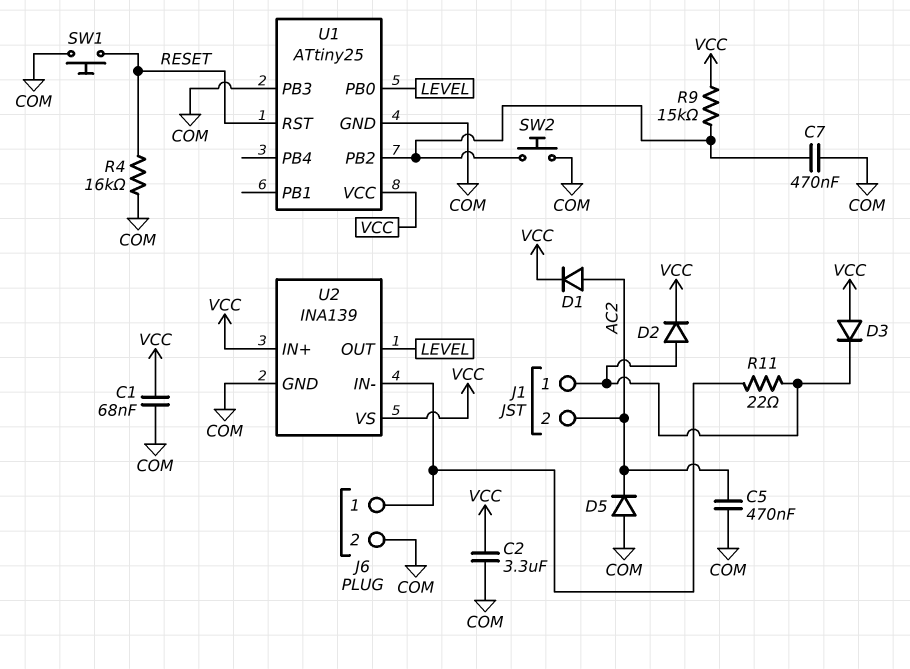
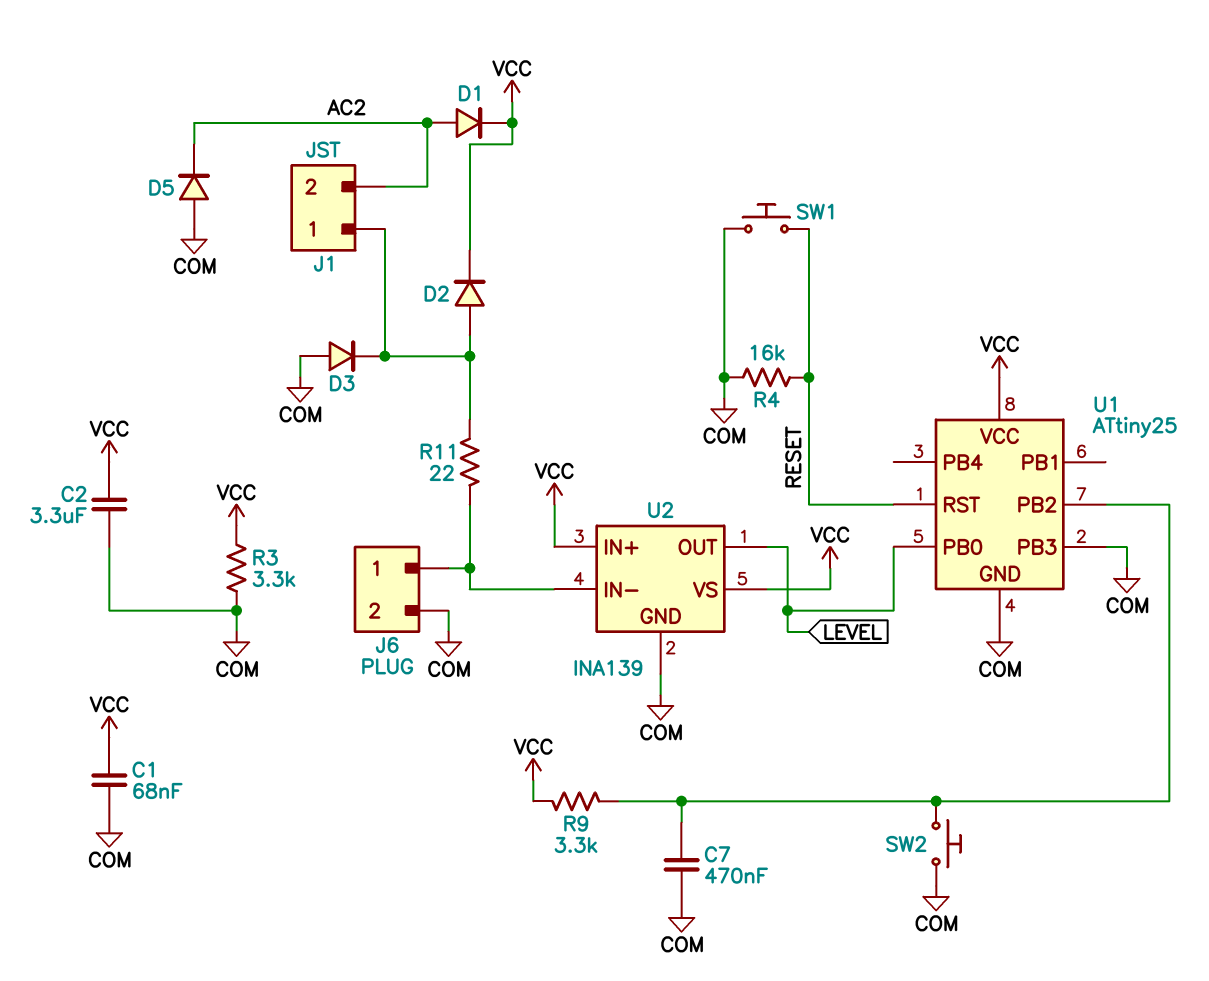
C5: 470nF (AC2, COM) -> none
D3: diode (A VCC, K J1/1) -> diode (A COM, K J1/1)
R3: none -> 3.3k (COM, VCC)
R9: 15k (U1/PB2, VCC) -> 3.3k (U1/PB2, VCC)

